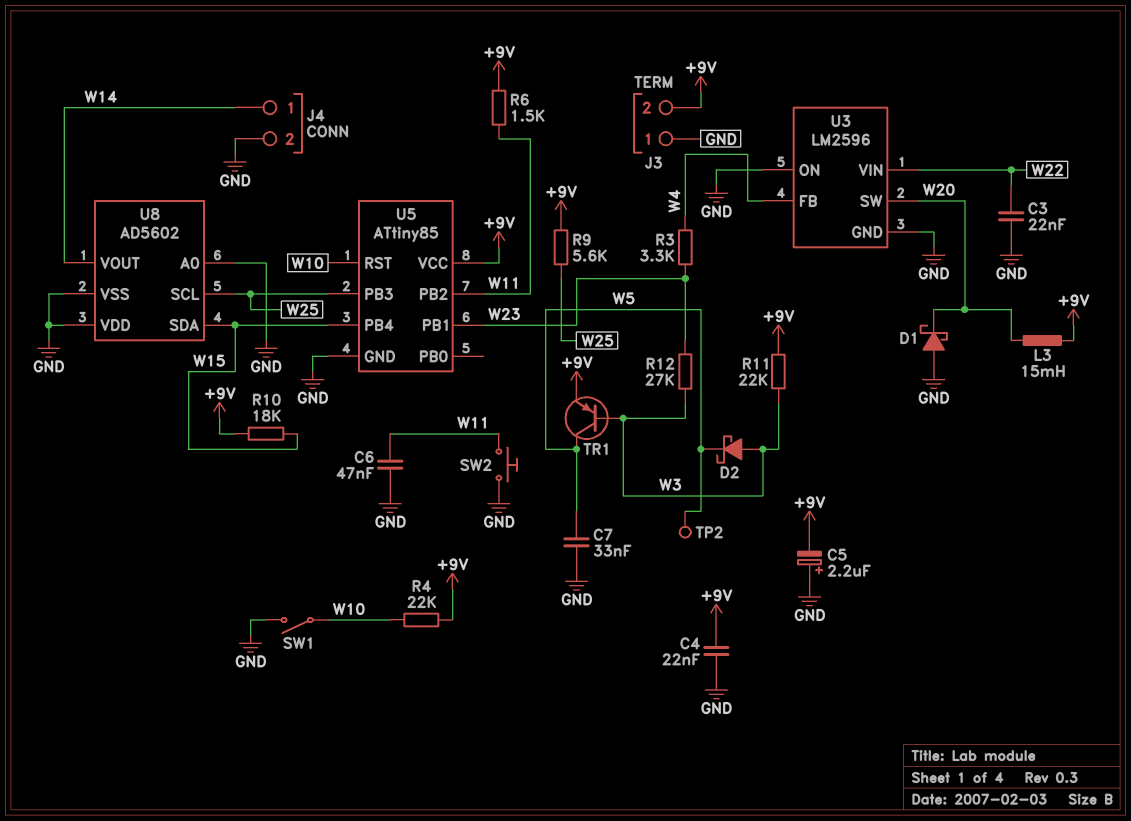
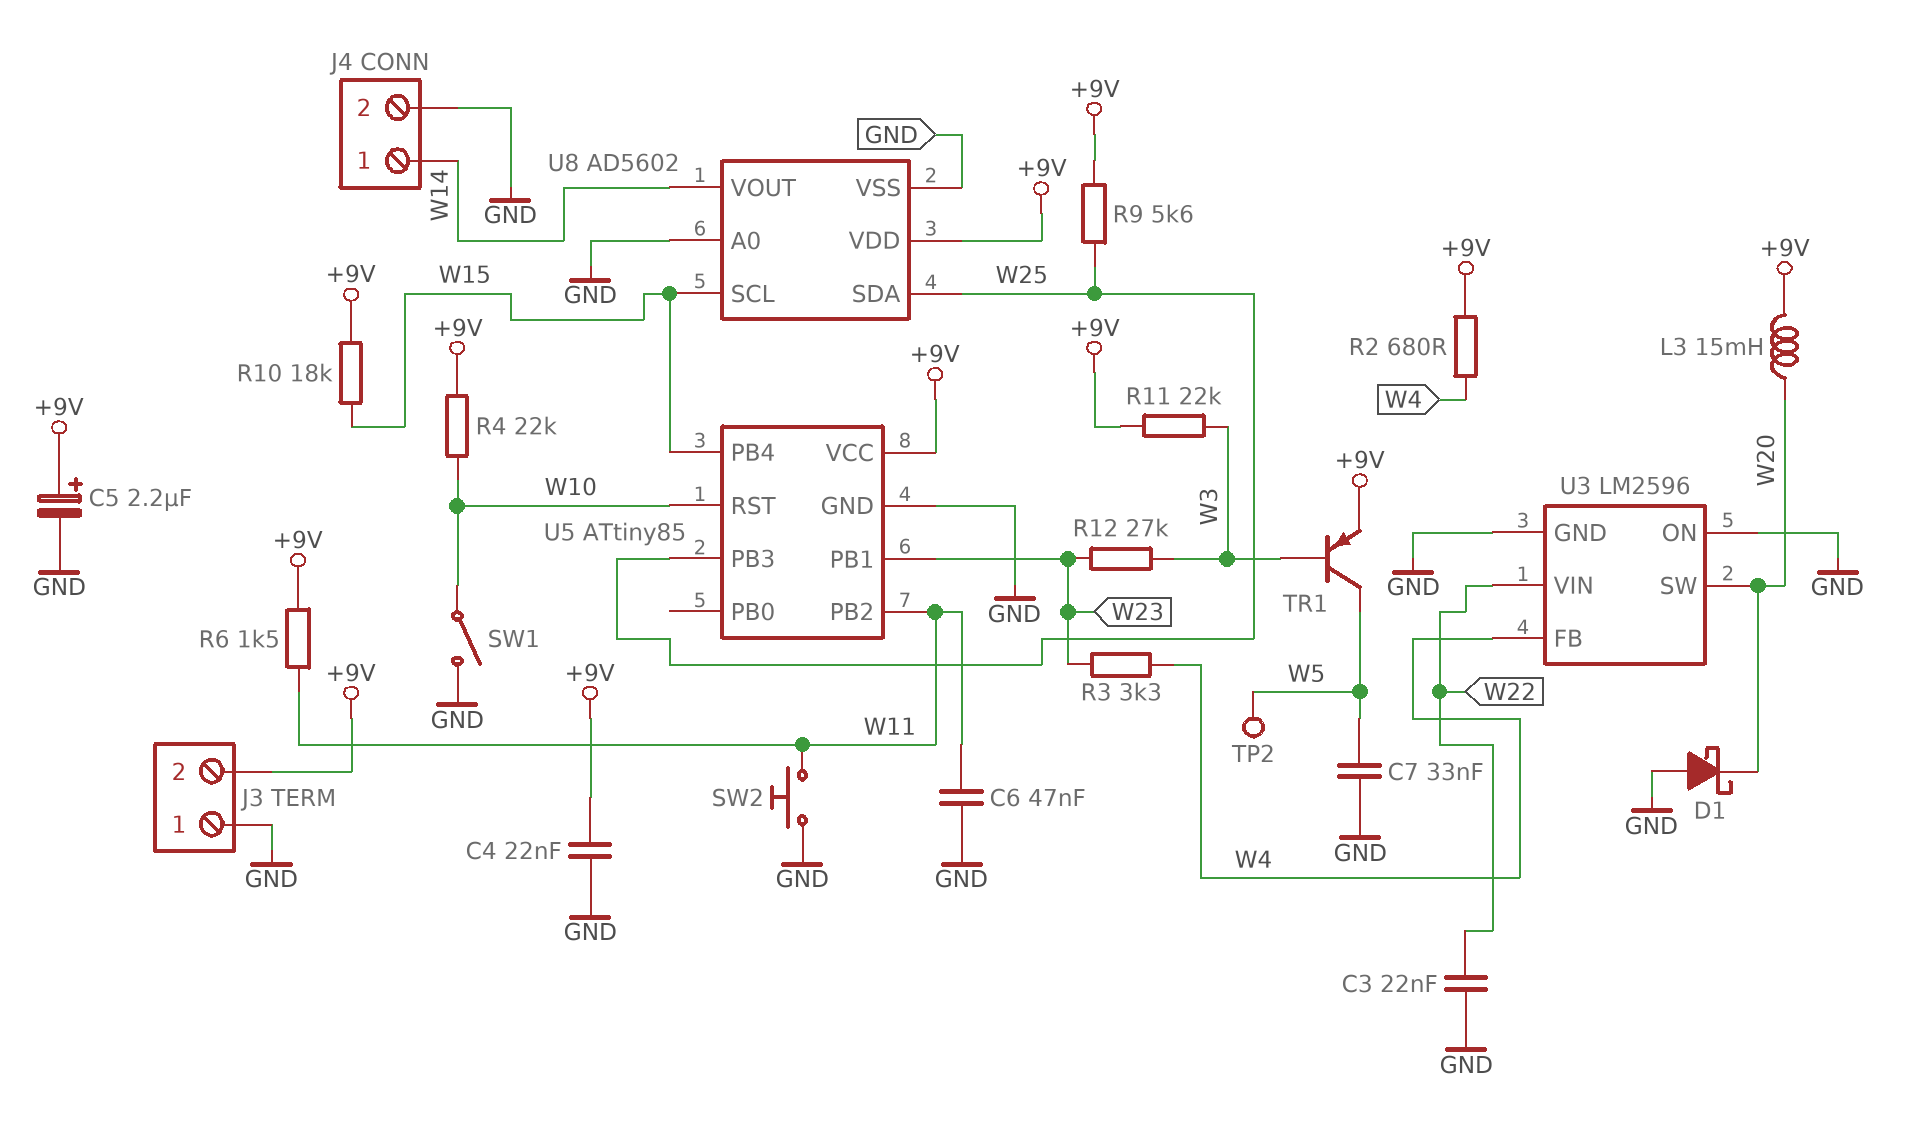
C5: 2.2uF (plus GND, minus +9V) -> 2.2uF (plus +9V, minus GND)
D2: schottky (A W3, K W5) -> none
R2: none -> 680 (+9V, W4)
U8 pin SCL: W25 -> W15
U8 pin SDA: W15 -> W25
U8 pin VDD: GND -> +9V

